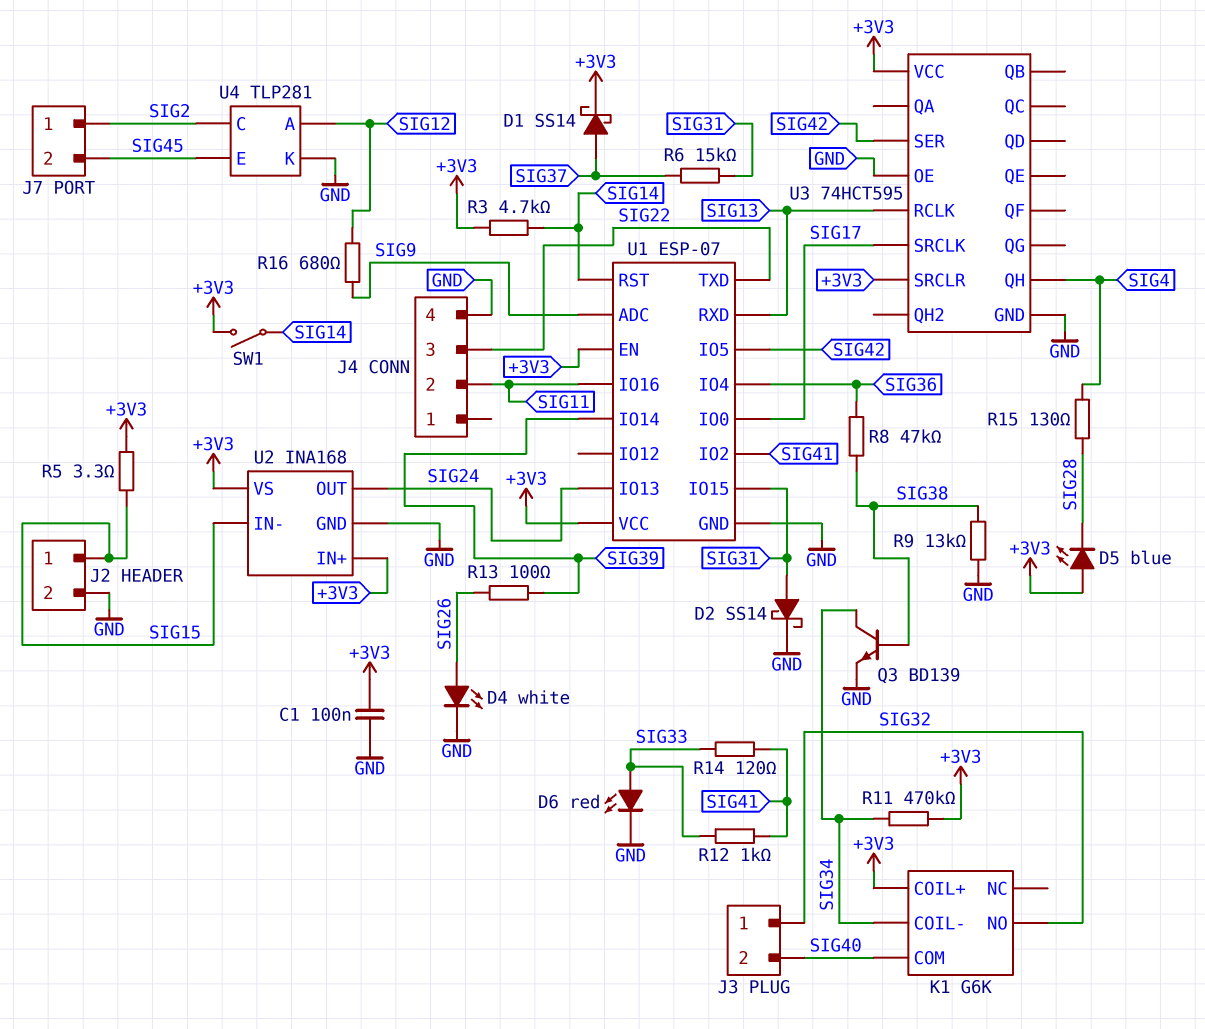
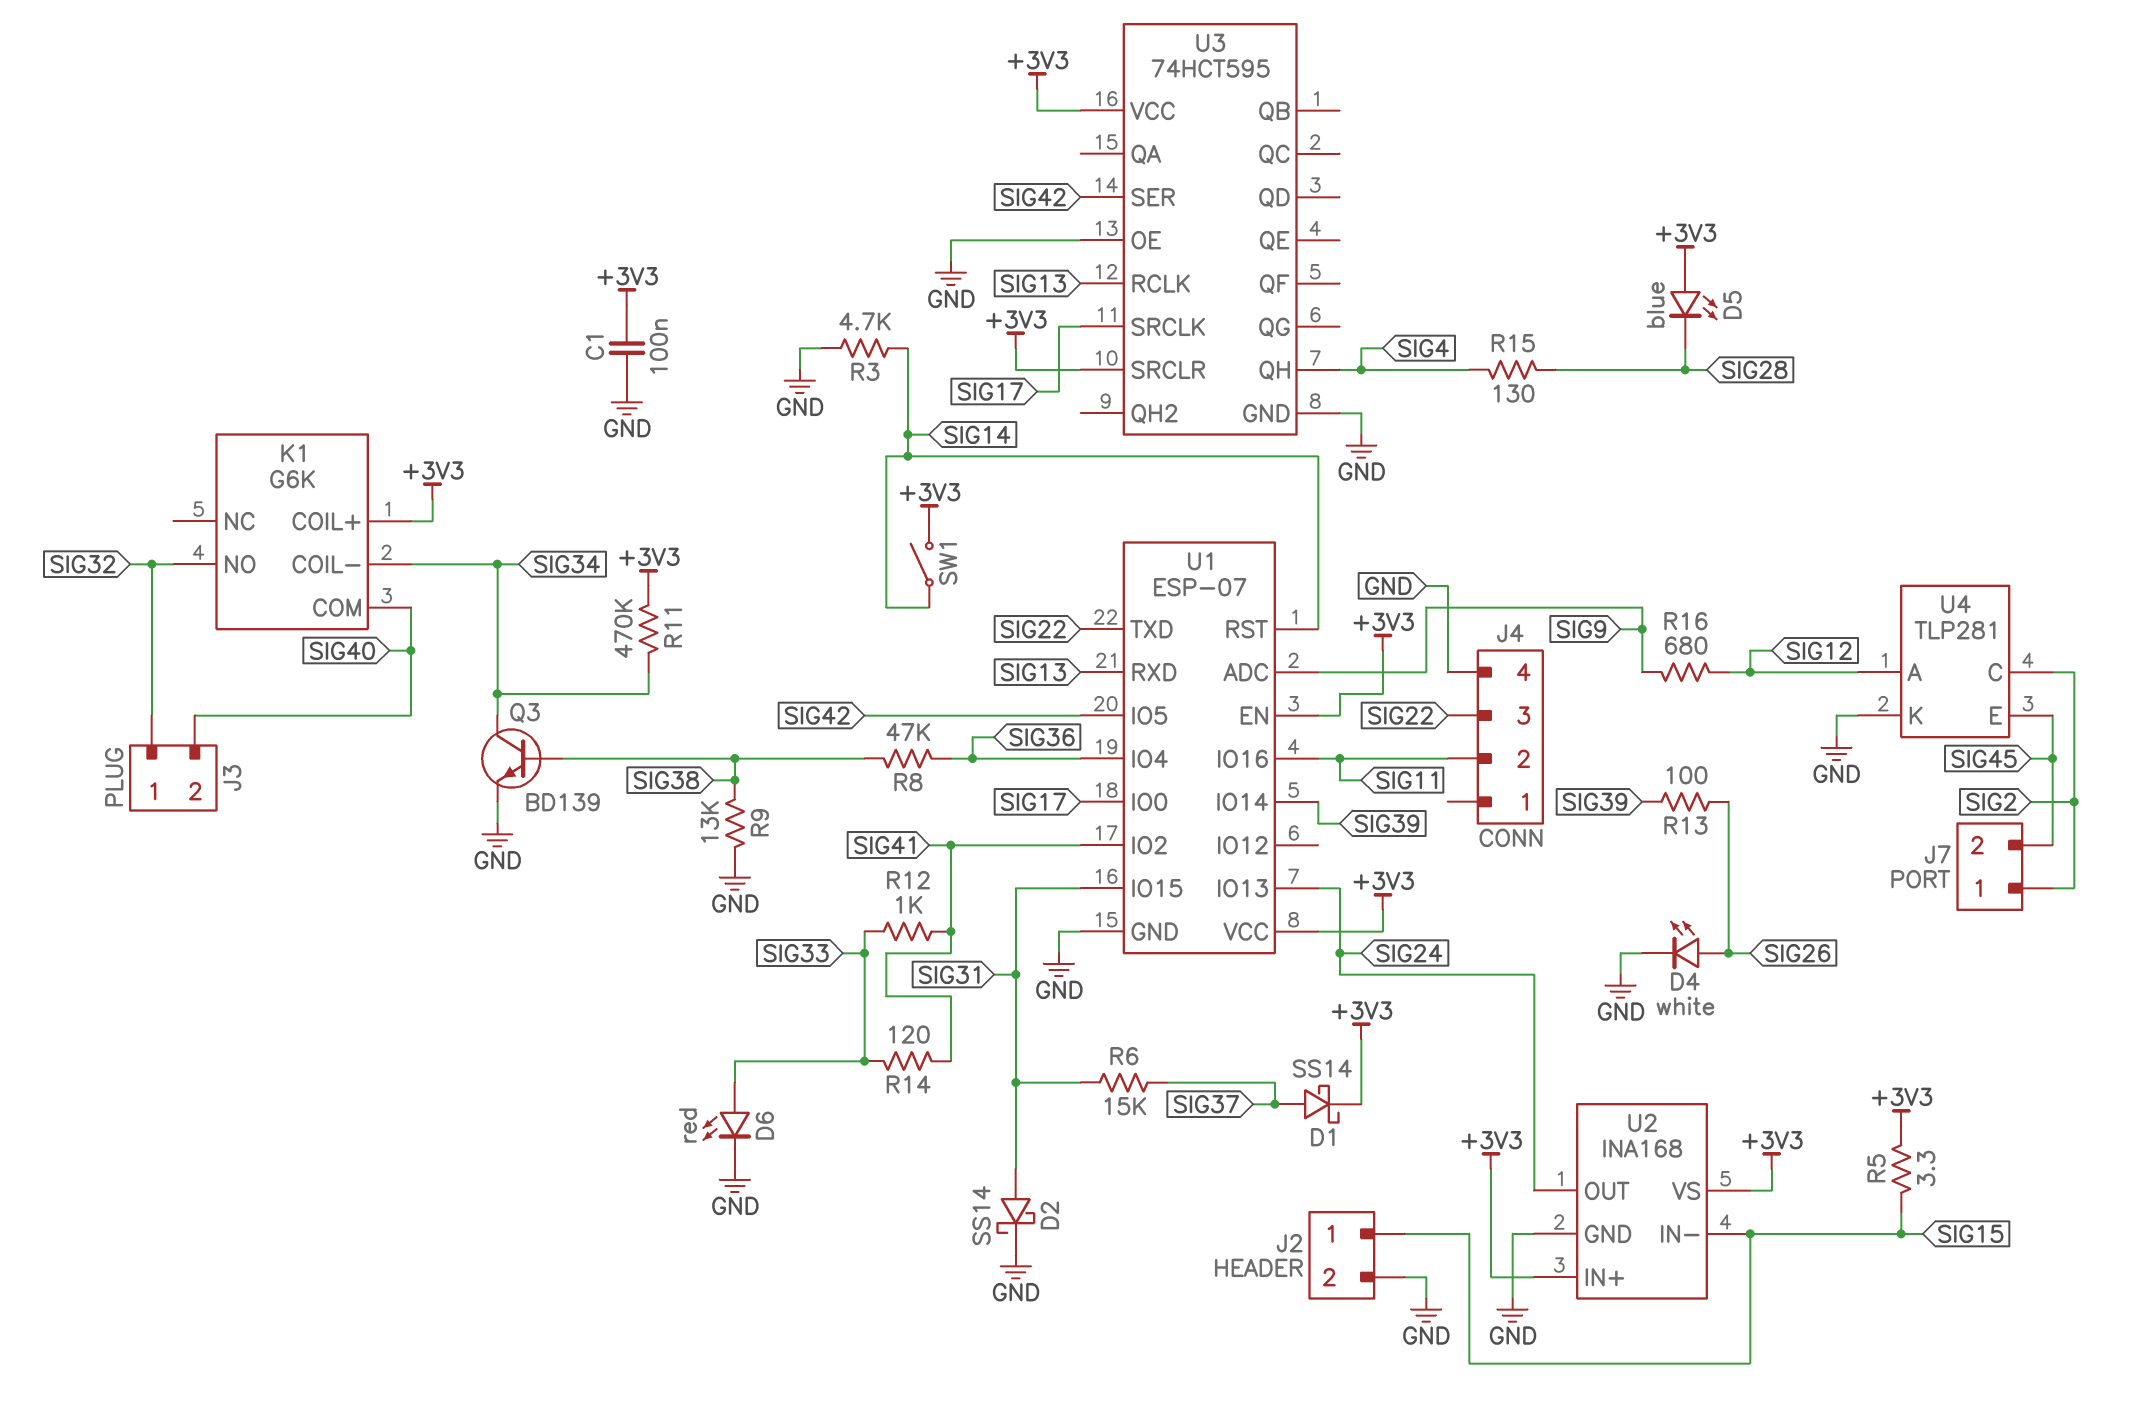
R3: 4.7k (+3V3, SIG14) -> 4.7k (GND, SIG14)

